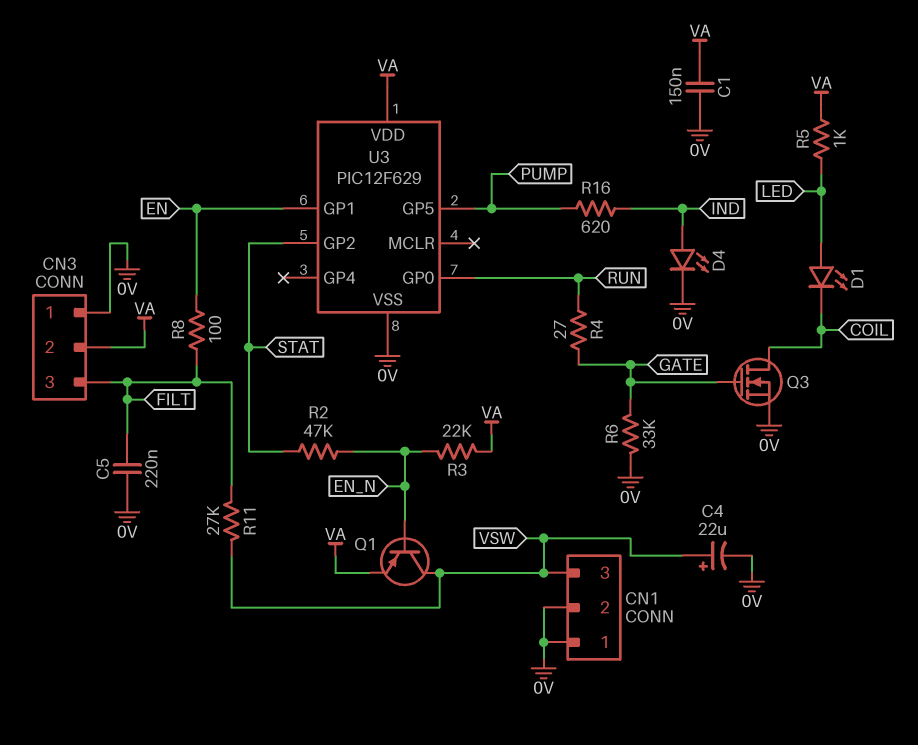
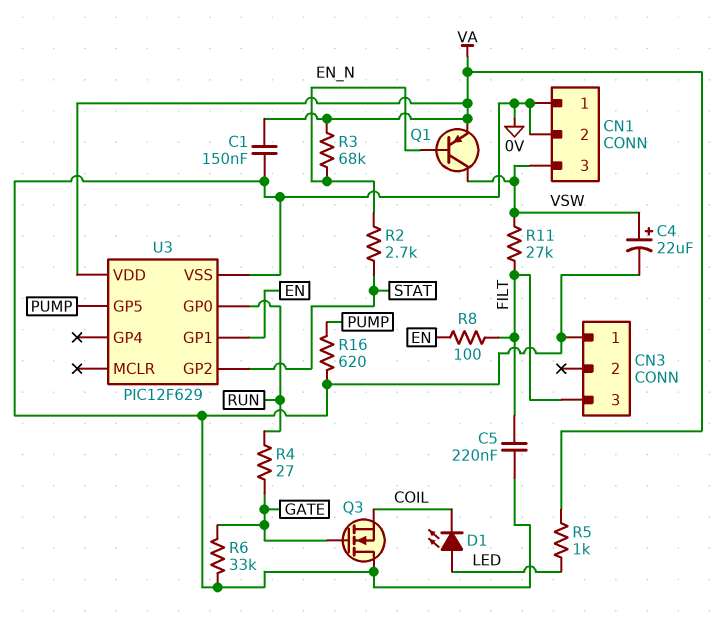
CN3 pin 2: VA -> none
D4: LED (A IND, K 0V) -> none
Q3: NMOS (G GATE, D COIL, S 0V) -> NMOS (G GATE, D 0V, S COIL)
R2: 47k (EN_N, STAT) -> 2.7k (EN_N, STAT)
R3: 22k (EN_N, VA) -> 68k (EN_N, VA)
R16: 620 (IND, PUMP) -> 620 (0V, PUMP)

